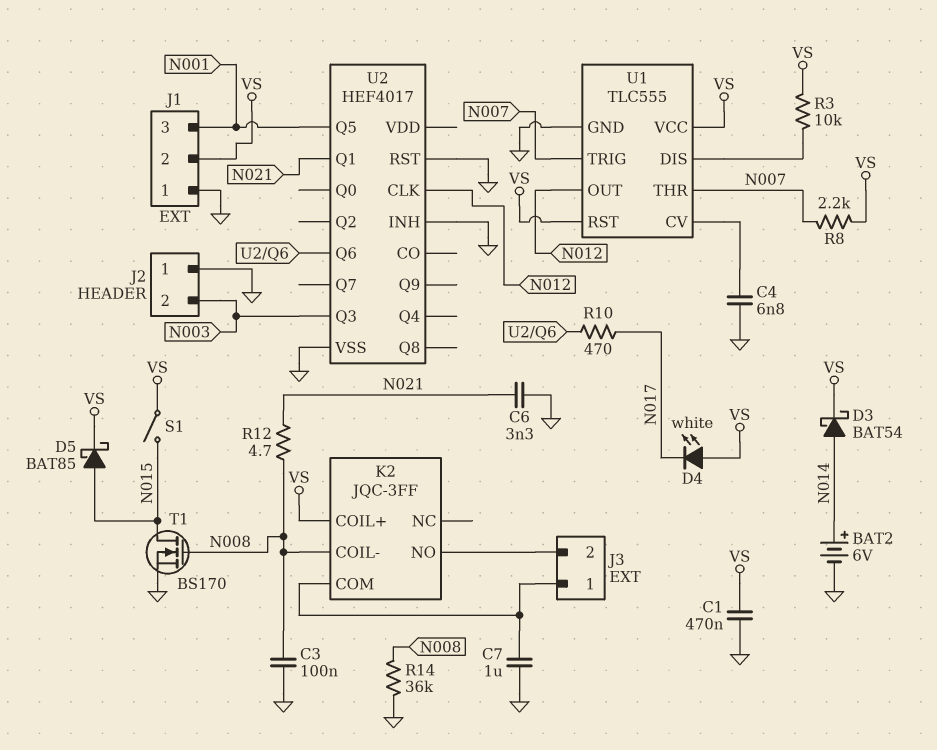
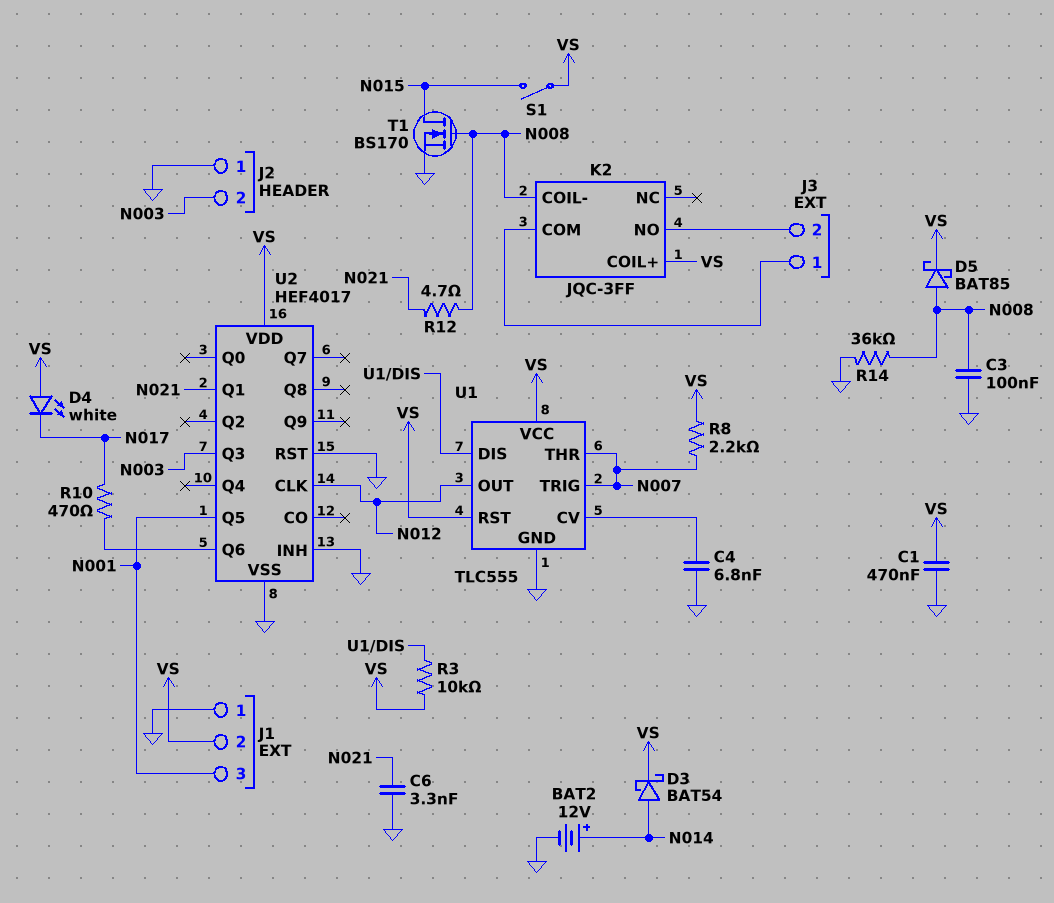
BAT2: 6V (plus N014, minus GND) -> 12V (plus N014, minus GND)
C7: 1uF (GND, J3/1) -> none
D5: schottky BAT85 (A N015, K VS) -> schottky BAT85 (A N008, K VS)
U2 pin VDD: none -> VS

